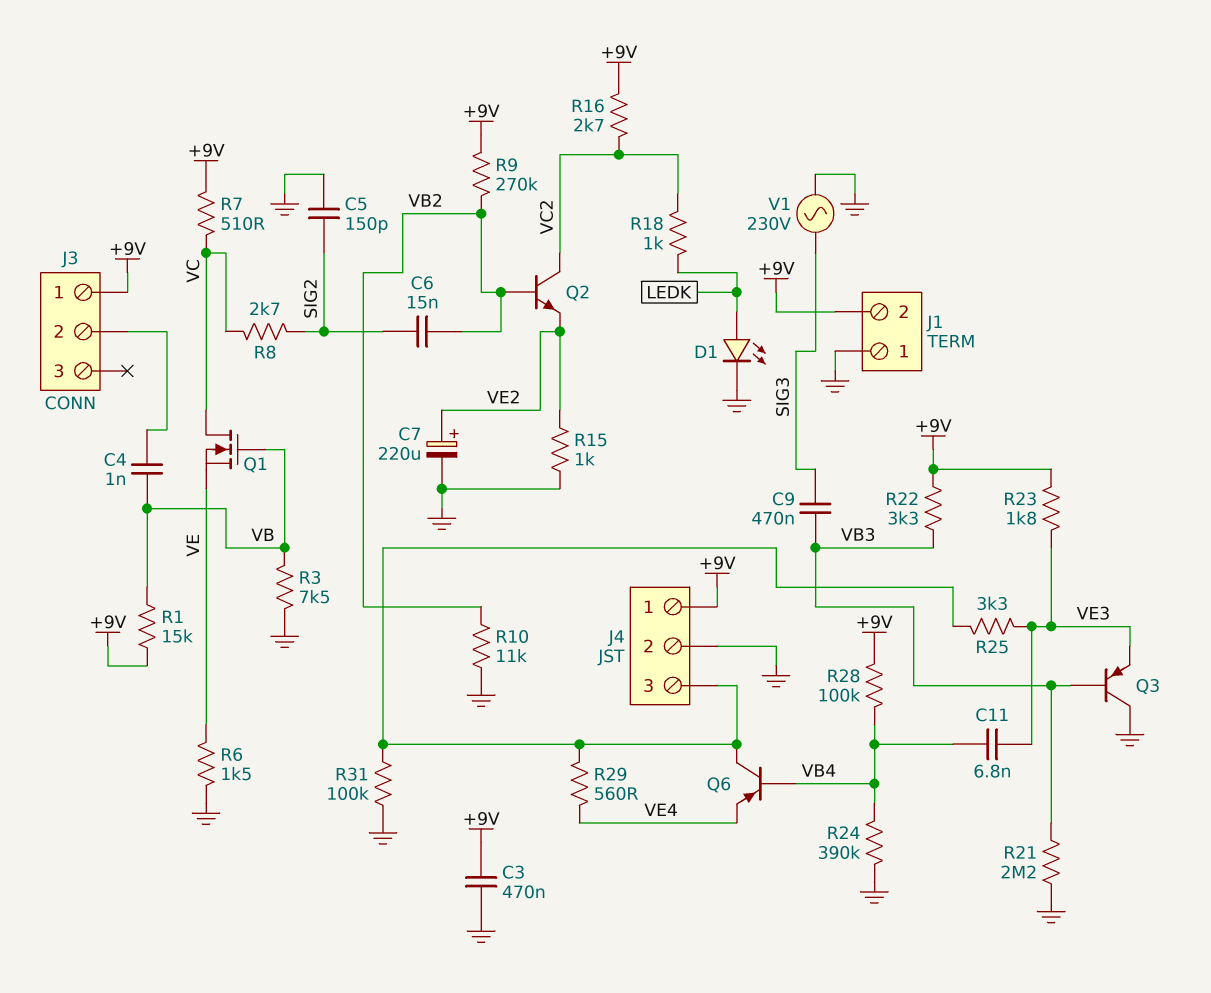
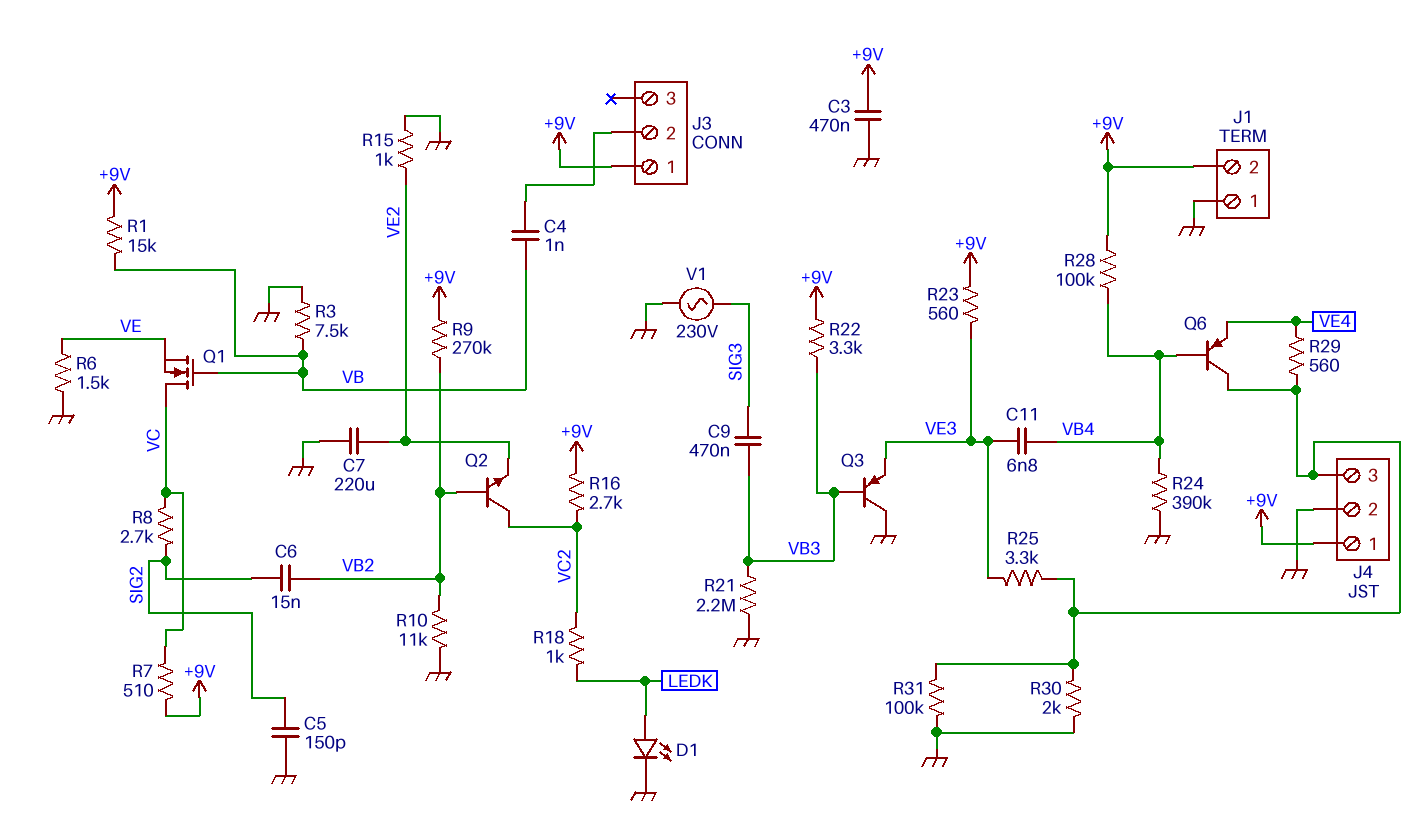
C7: 220uF (plus VE2, minus GND) -> 220uF (GND, VE2)
R23: 1.8k (+9V, VE3) -> 560 (+9V, VE3)
R30: none -> 2k (GND, J4/3)

